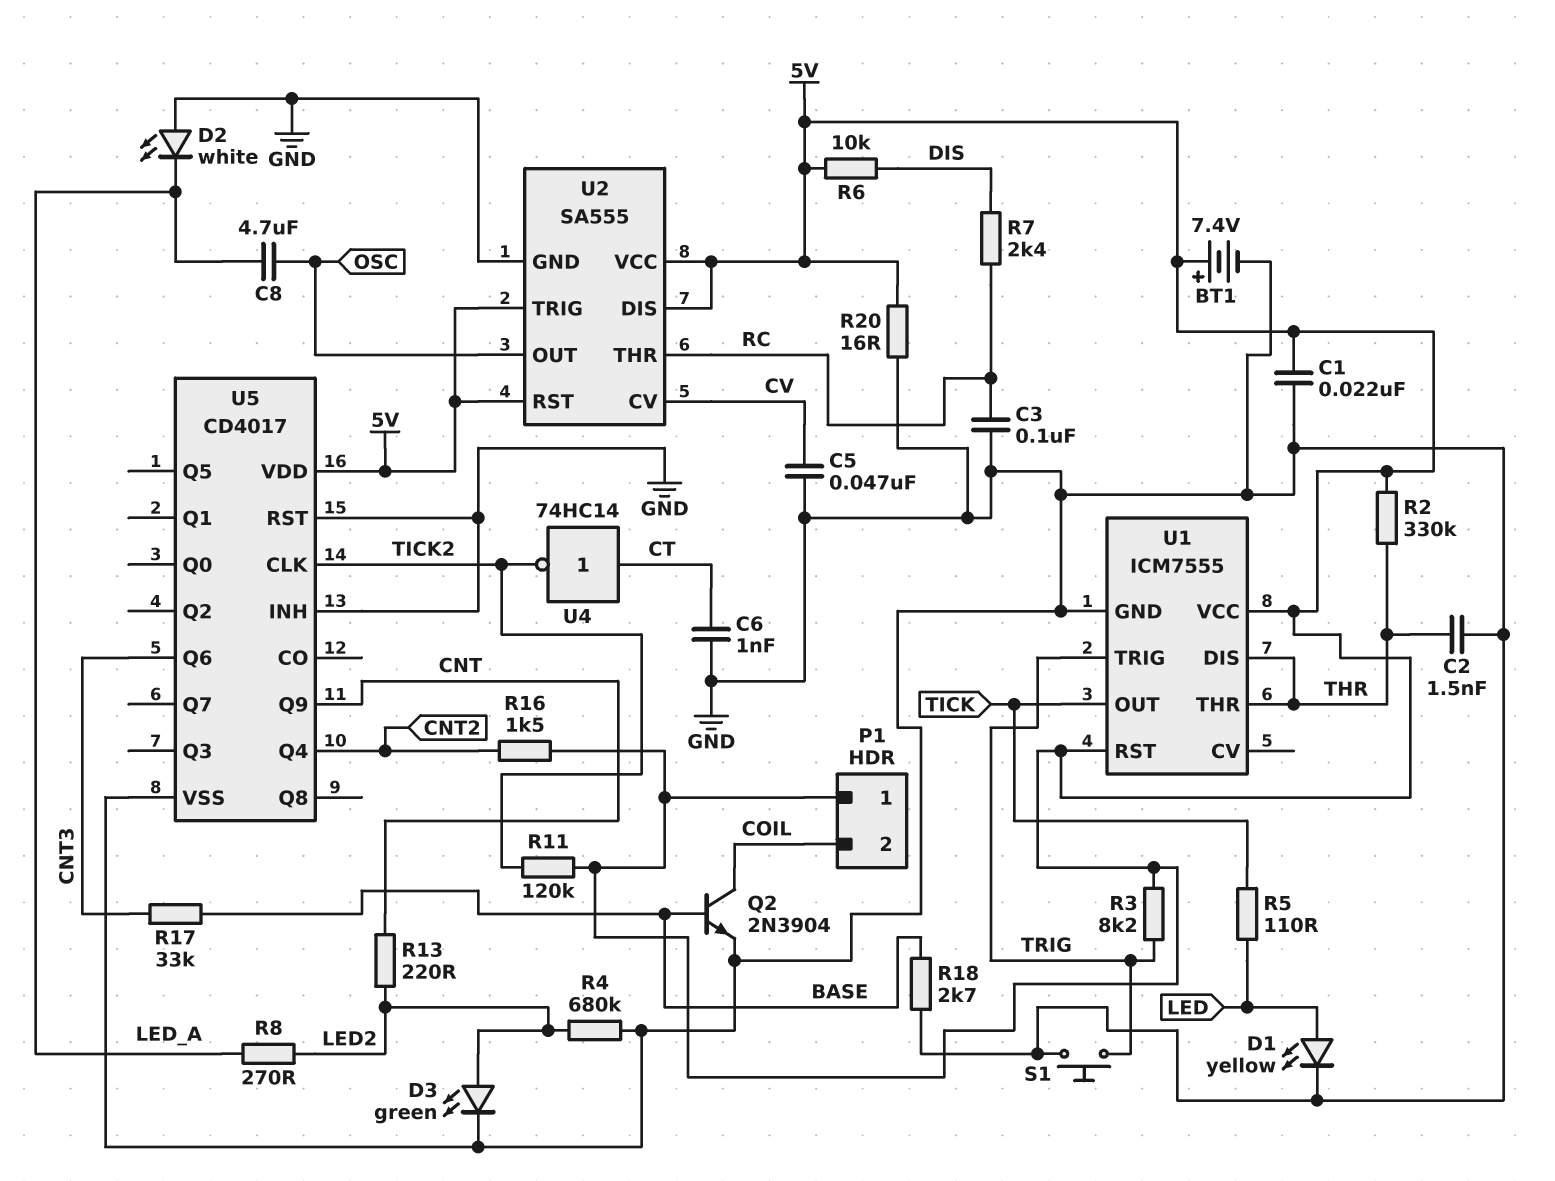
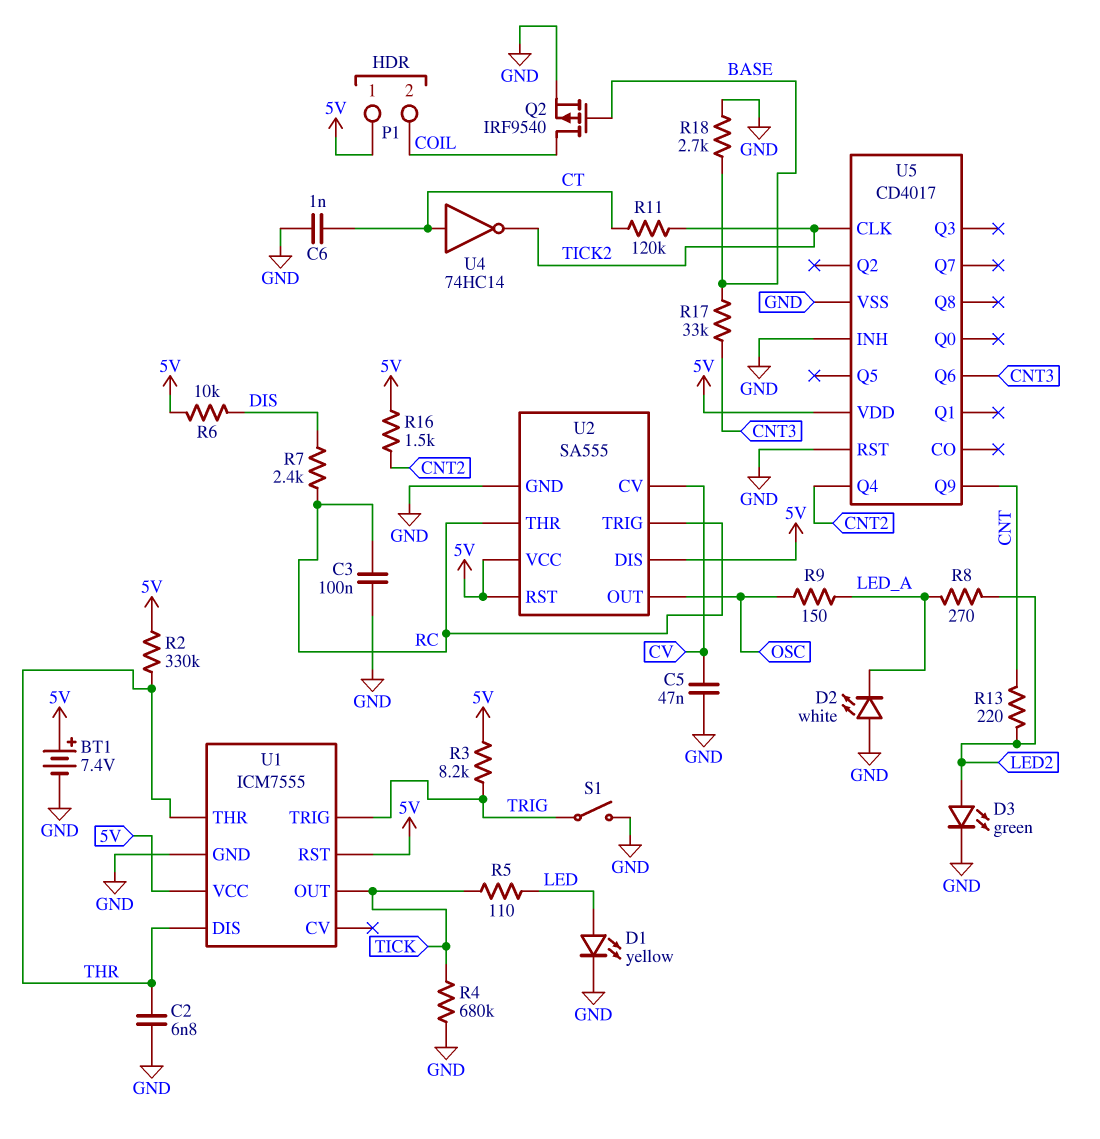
C1: 22nF (5V, GND) -> none
C2: 1.5nF (GND, THR) -> 6.8nF (GND, THR)
C8: 4.7uF (LED_A, OSC) -> none
Q2: NPN 2N3904 (B BASE, C COIL, E GND) -> PMOS IRF9540 (G BASE, D COIL, S GND)
R4: 680k (GND, LED2) -> 680k (GND, TICK)
R9: none -> 150 (LED_A, OSC)
R11: 120k (5V, TICK2) -> 120k (CT, TICK2)
R20: 16 (5V, GND) -> none
S1: button (GND, TRIG) -> switch (GND, TRIG)
U2 pin TRIG: 5V -> RC

